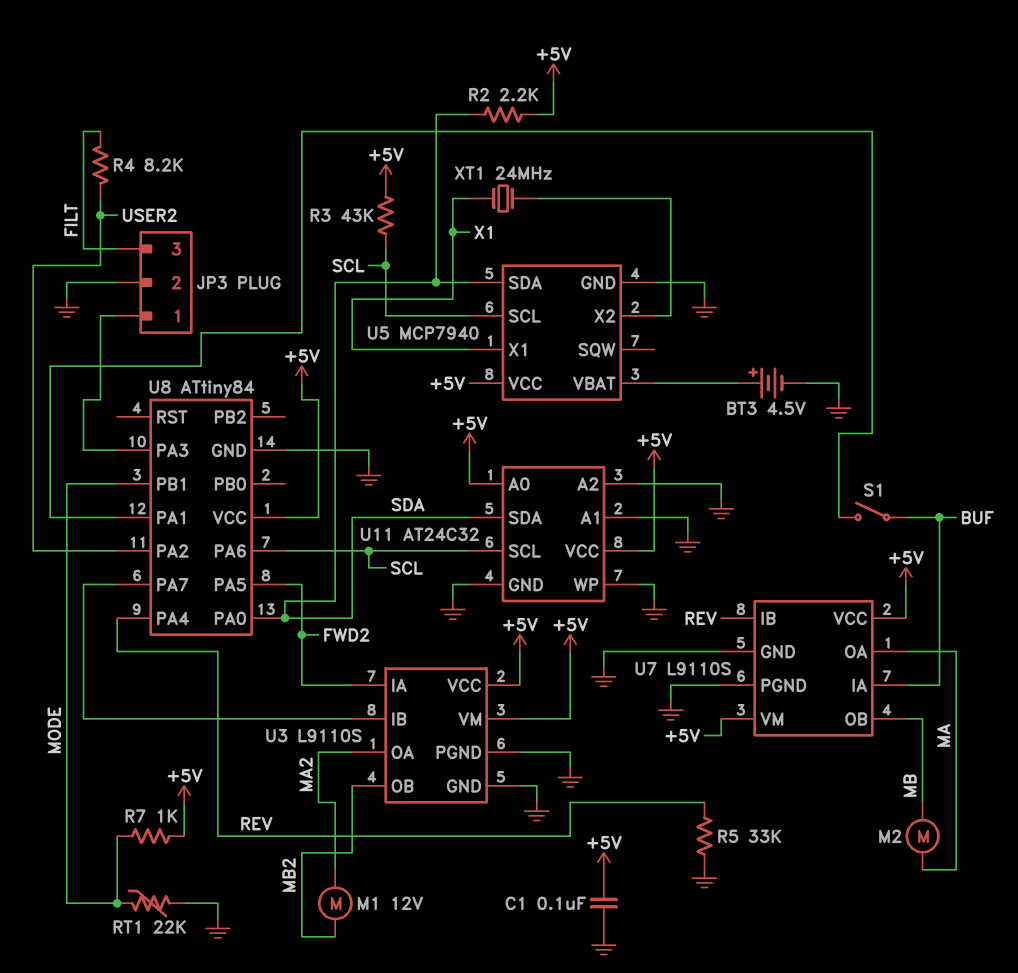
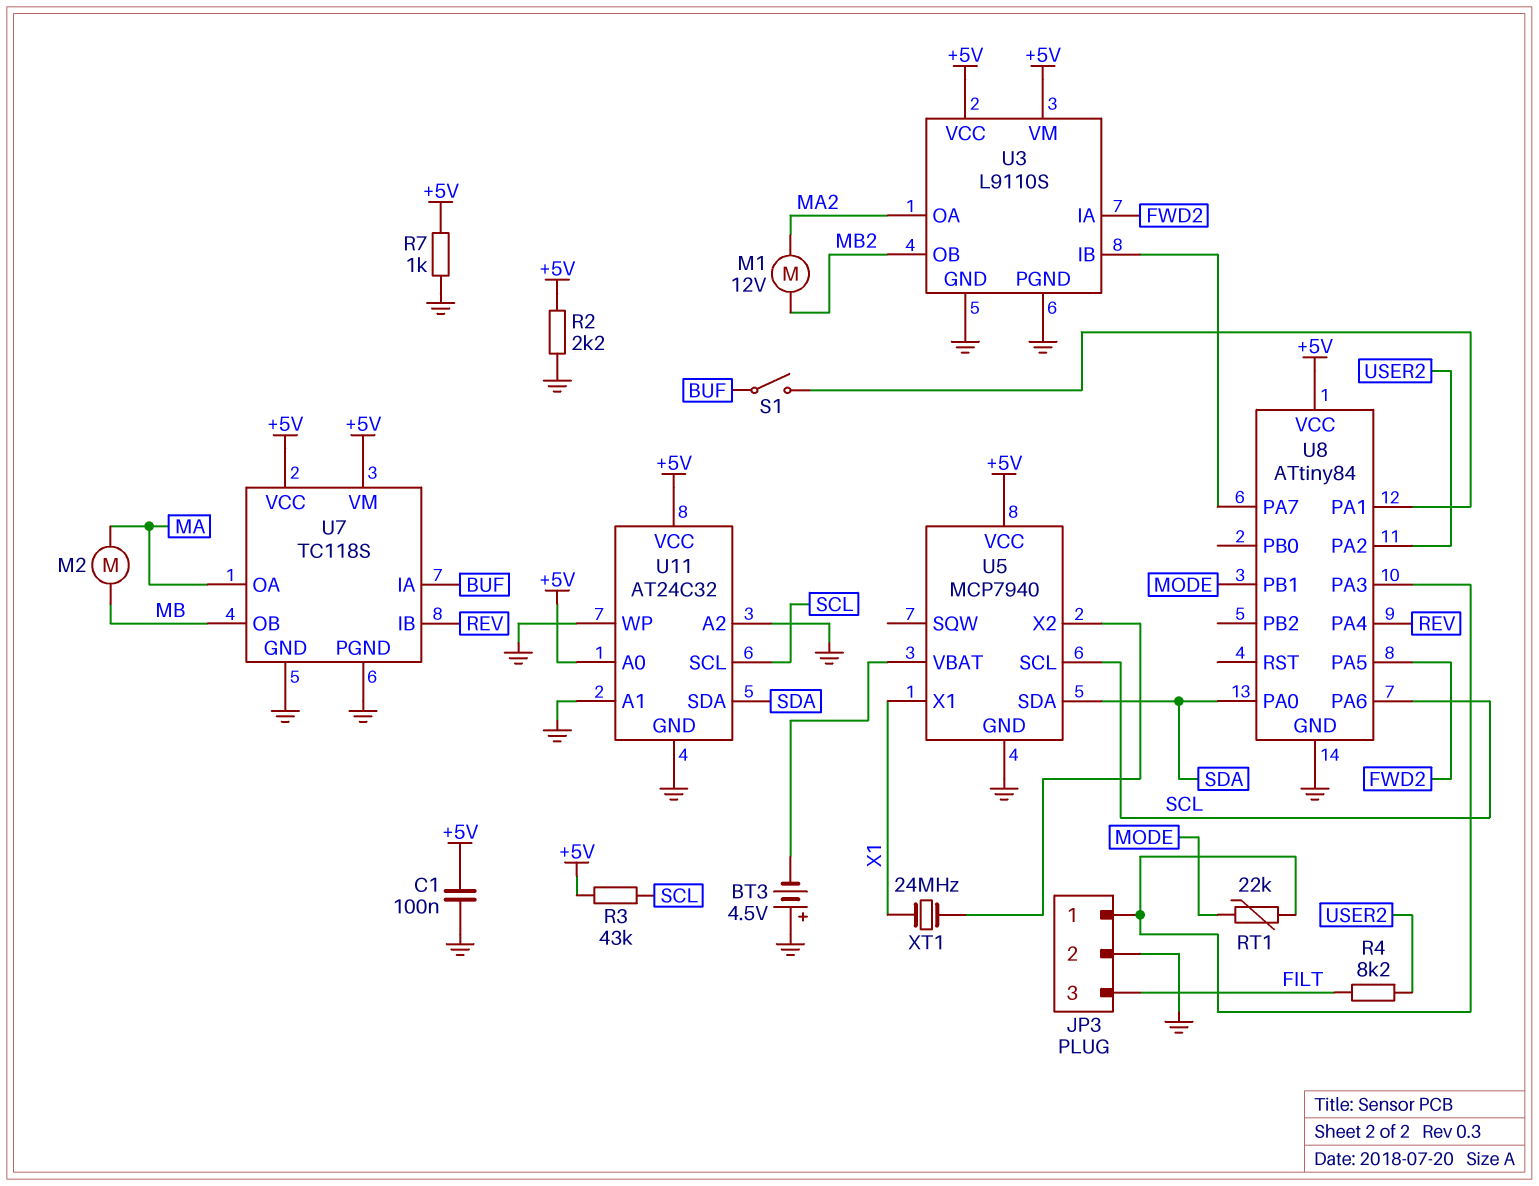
BT3: 4.5V (plus U5/VBAT, minus GND) -> 4.5V (plus GND, minus U5/VBAT)
R2: 2.2k (+5V, SDA) -> 2.2k (+5V, GND)
R5: 33k (GND, REV) -> none
R7: 1k (+5V, MODE) -> 1k (+5V, GND)
RT1: 22k (GND, MODE) -> 22k (JP3/1, MODE)
U7: L9110S -> TC118S

